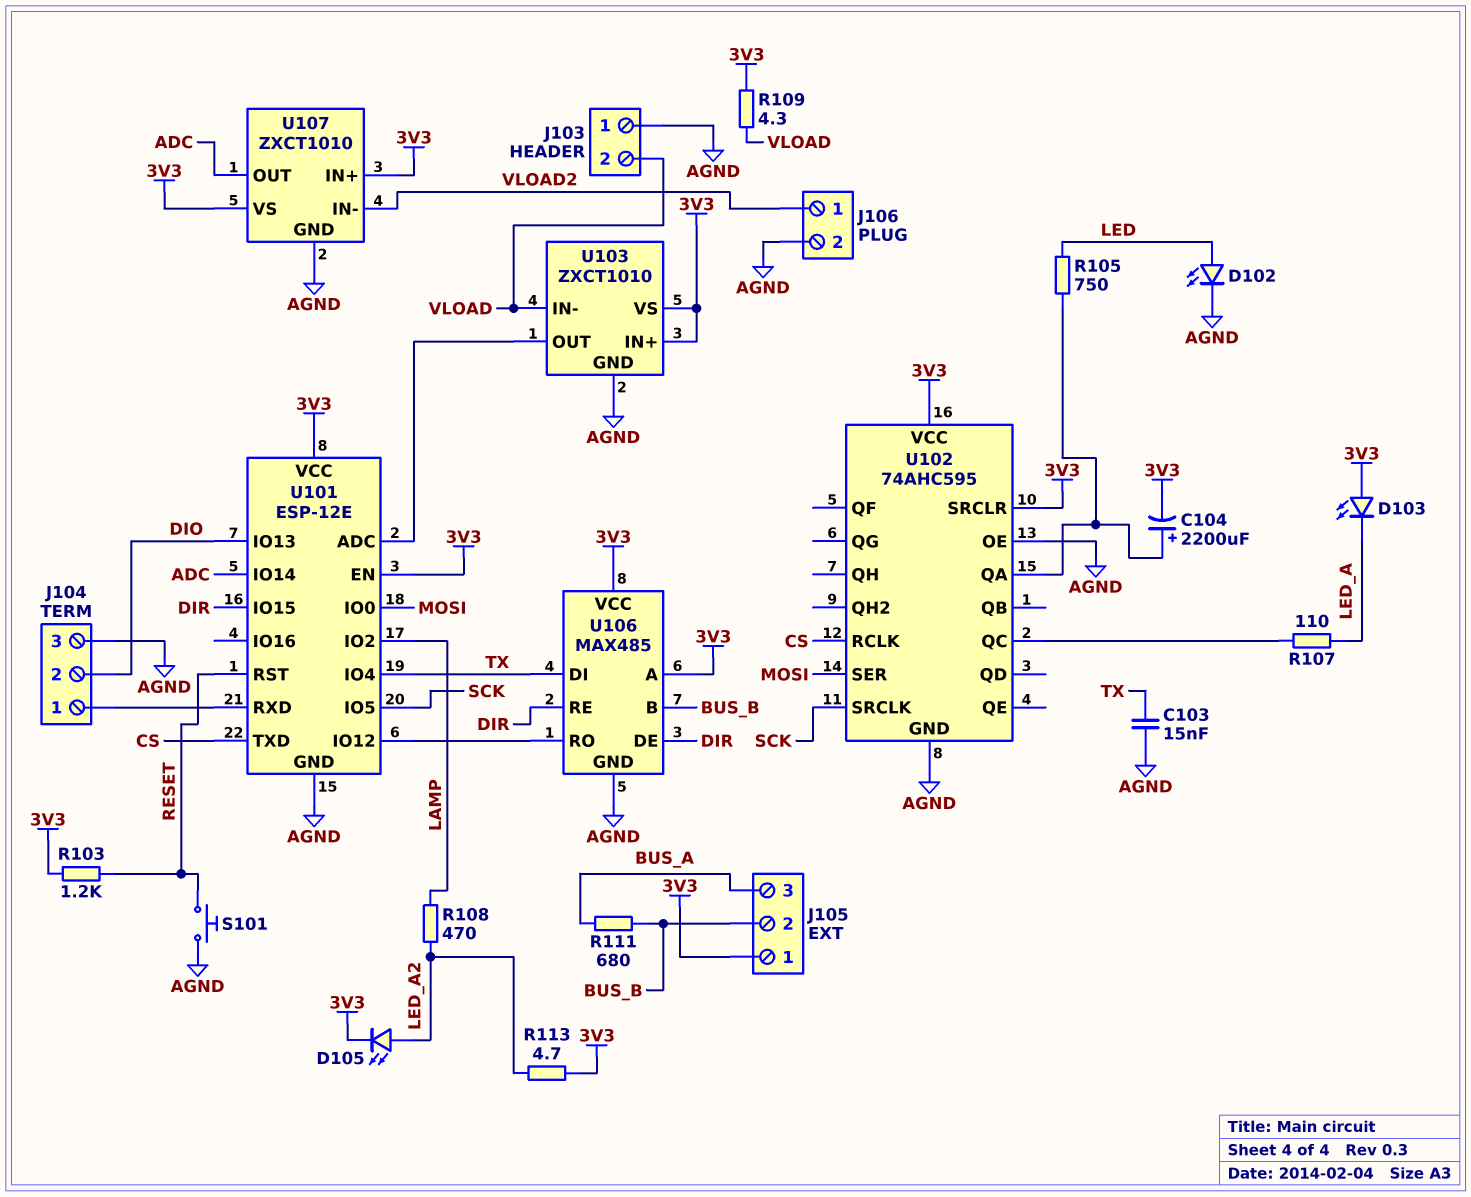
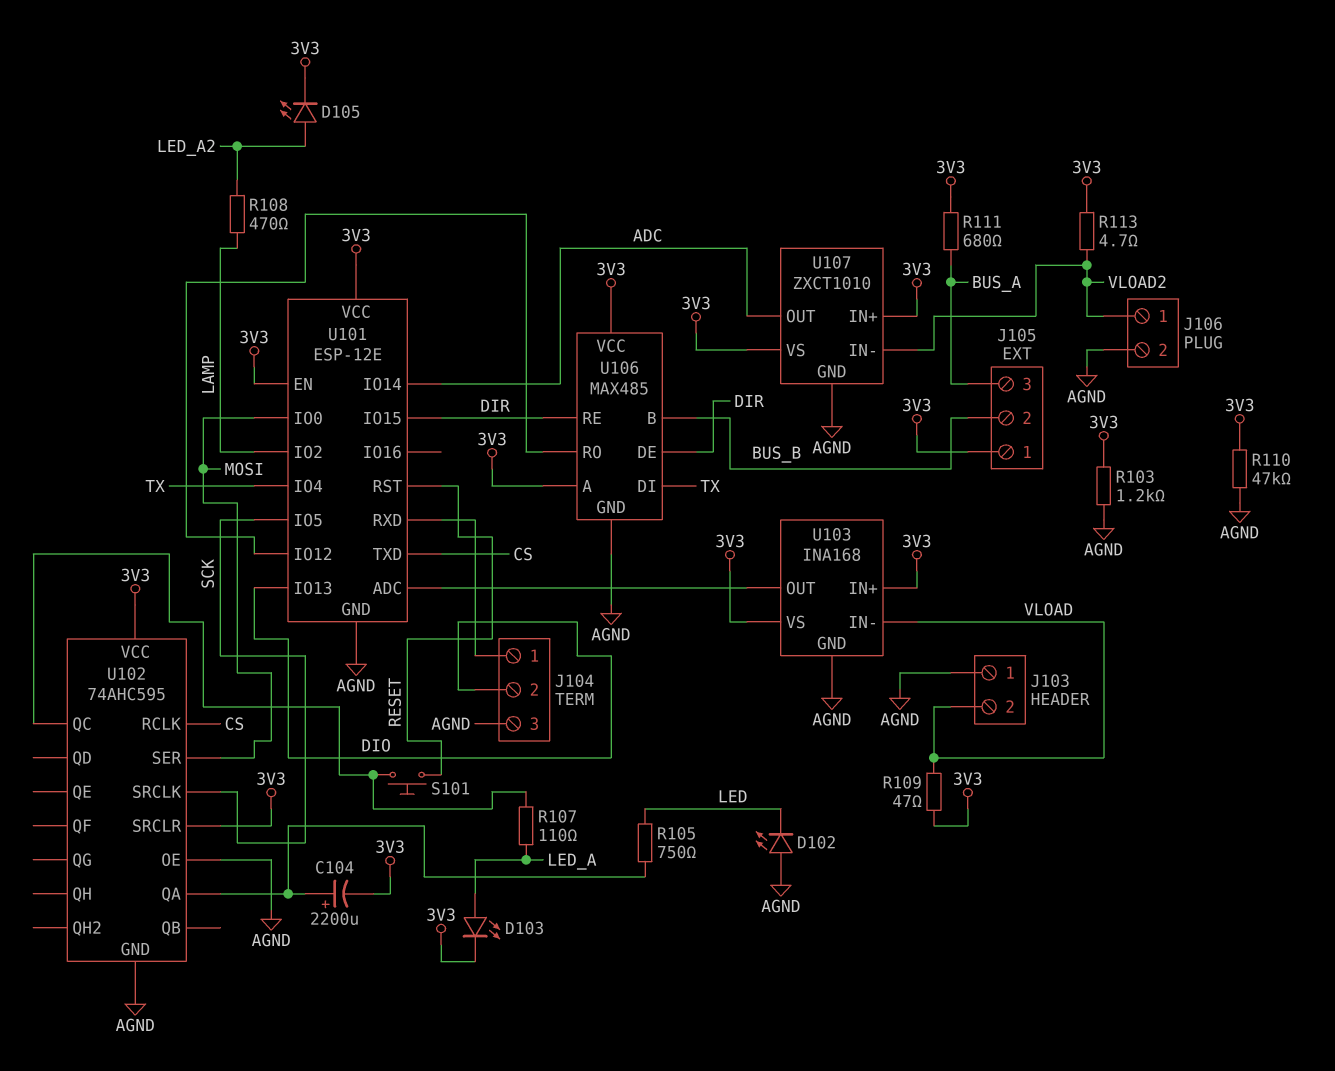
C103: 15nF (AGND, TX) -> none
D102: LED (A LED, K AGND) -> LED (A AGND, K LED)
D103: LED (A 3V3, K LED_A) -> LED (A LED_A, K 3V3)
R103: 1.2k (3V3, RESET) -> 1.2k (3V3, AGND)
R109: 4.3 (3V3, VLOAD) -> 47 (3V3, VLOAD)
R110: none -> 47k (3V3, AGND)
R111: 680 (BUS_A, BUS_B) -> 680 (3V3, BUS_A)
R113: 4.7 (3V3, LED_A2) -> 4.7 (3V3, VLOAD2)
S101: button (AGND, RESET) -> button (RESET, U102/QC)
U103: ZXCT1010 -> INA168

